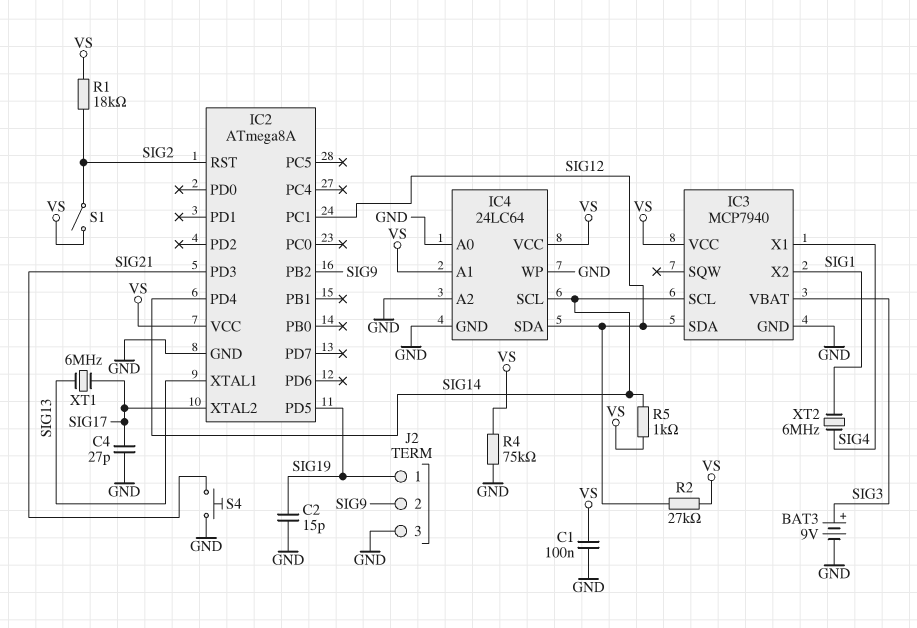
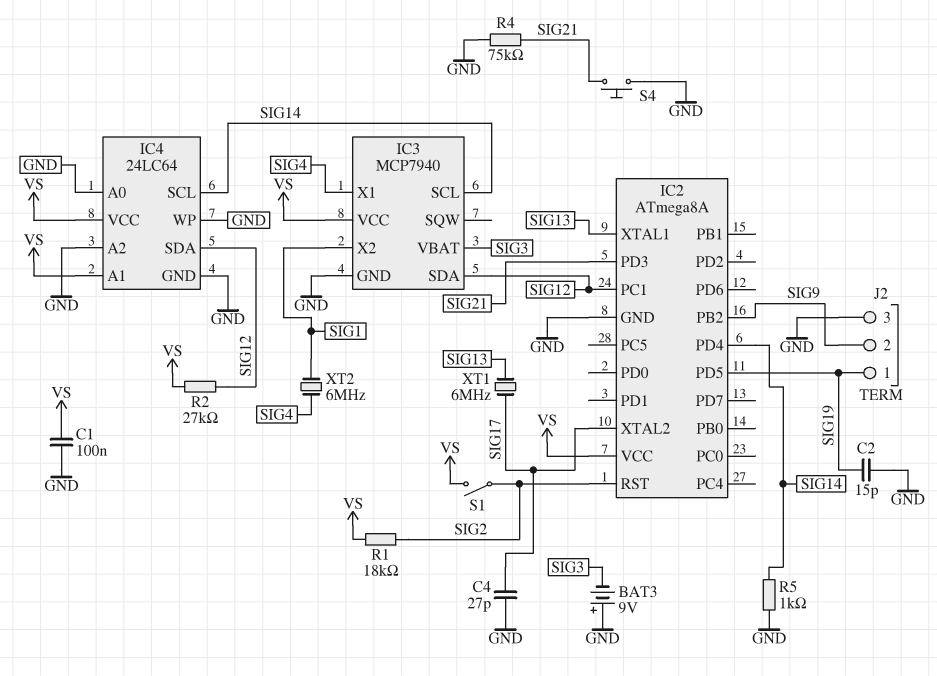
BAT3: 9V (plus SIG3, minus GND) -> 9V (plus GND, minus SIG3)
R4: 75k (GND, VS) -> 75k (GND, SIG21)
R5: 1k (SIG14, VS) -> 1k (GND, SIG14)

